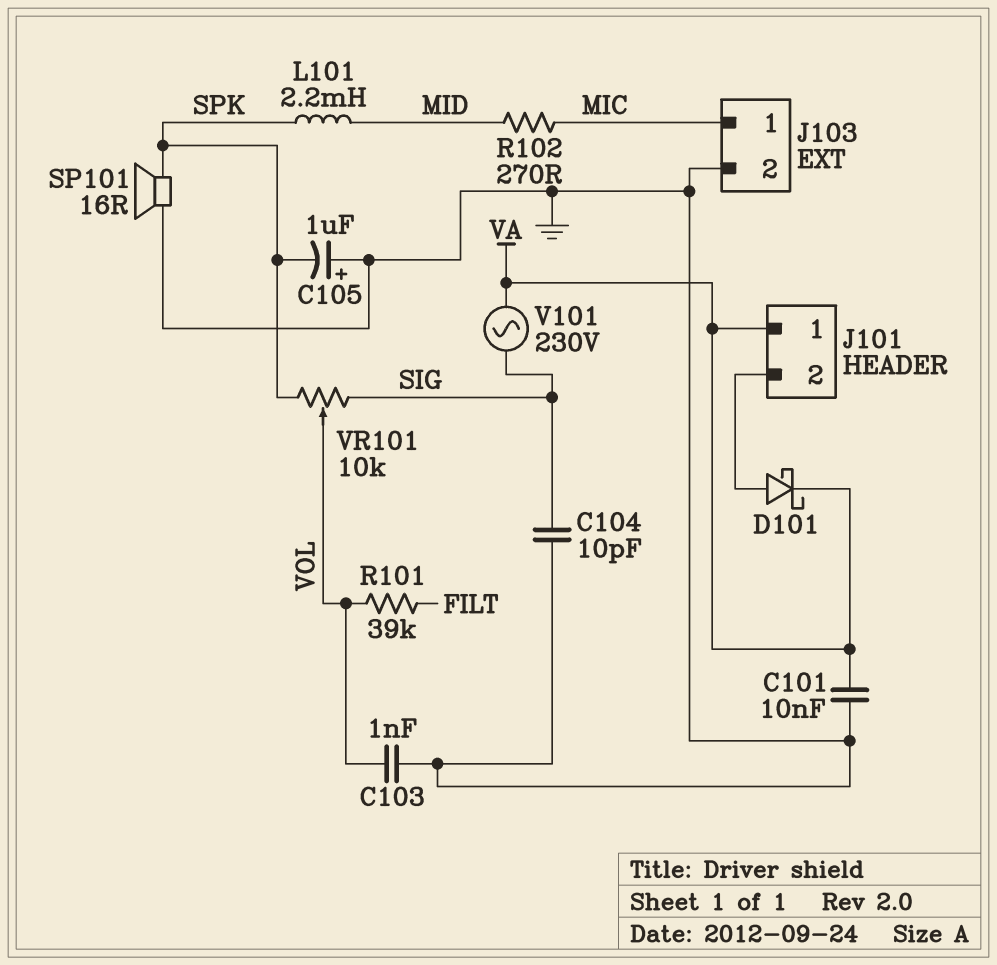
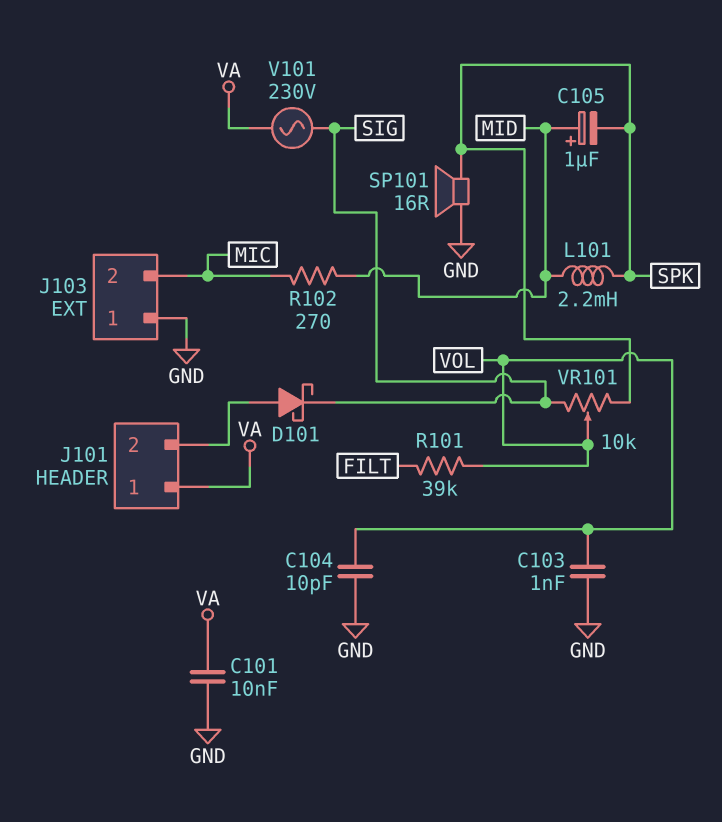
C104: 10pF (GND, SIG) -> 10pF (GND, VOL)
C105: 1uF (plus GND, minus SPK) -> 1uF (plus MID, minus SPK)
D101: schottky (A J101/2, K VA) -> schottky (A J101/2, K SIG)
J103 pin 1: MIC -> GND
J103 pin 2: GND -> MIC

